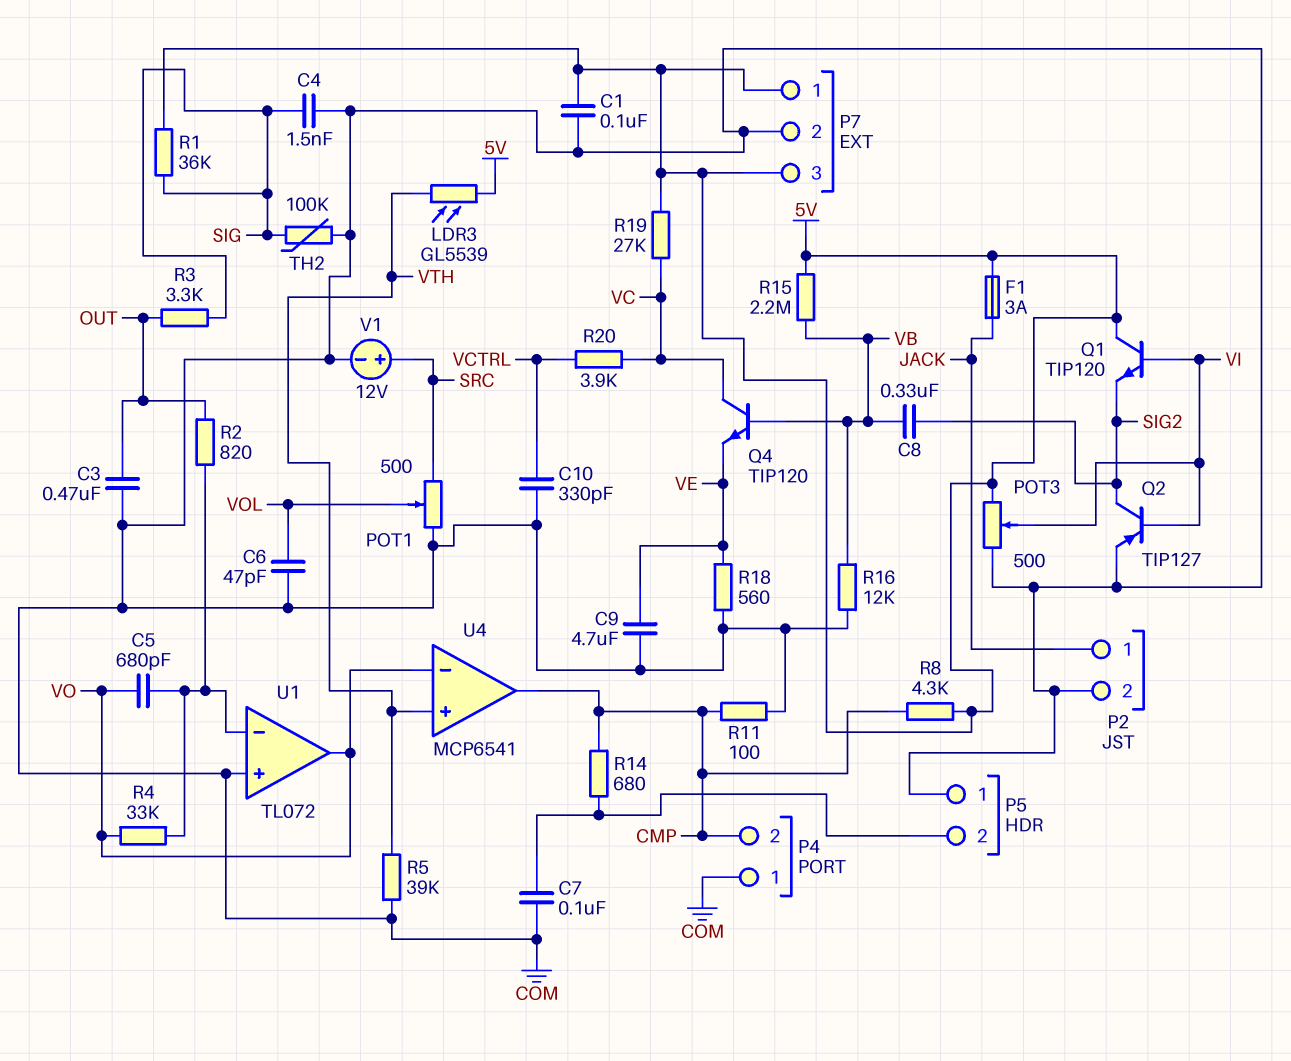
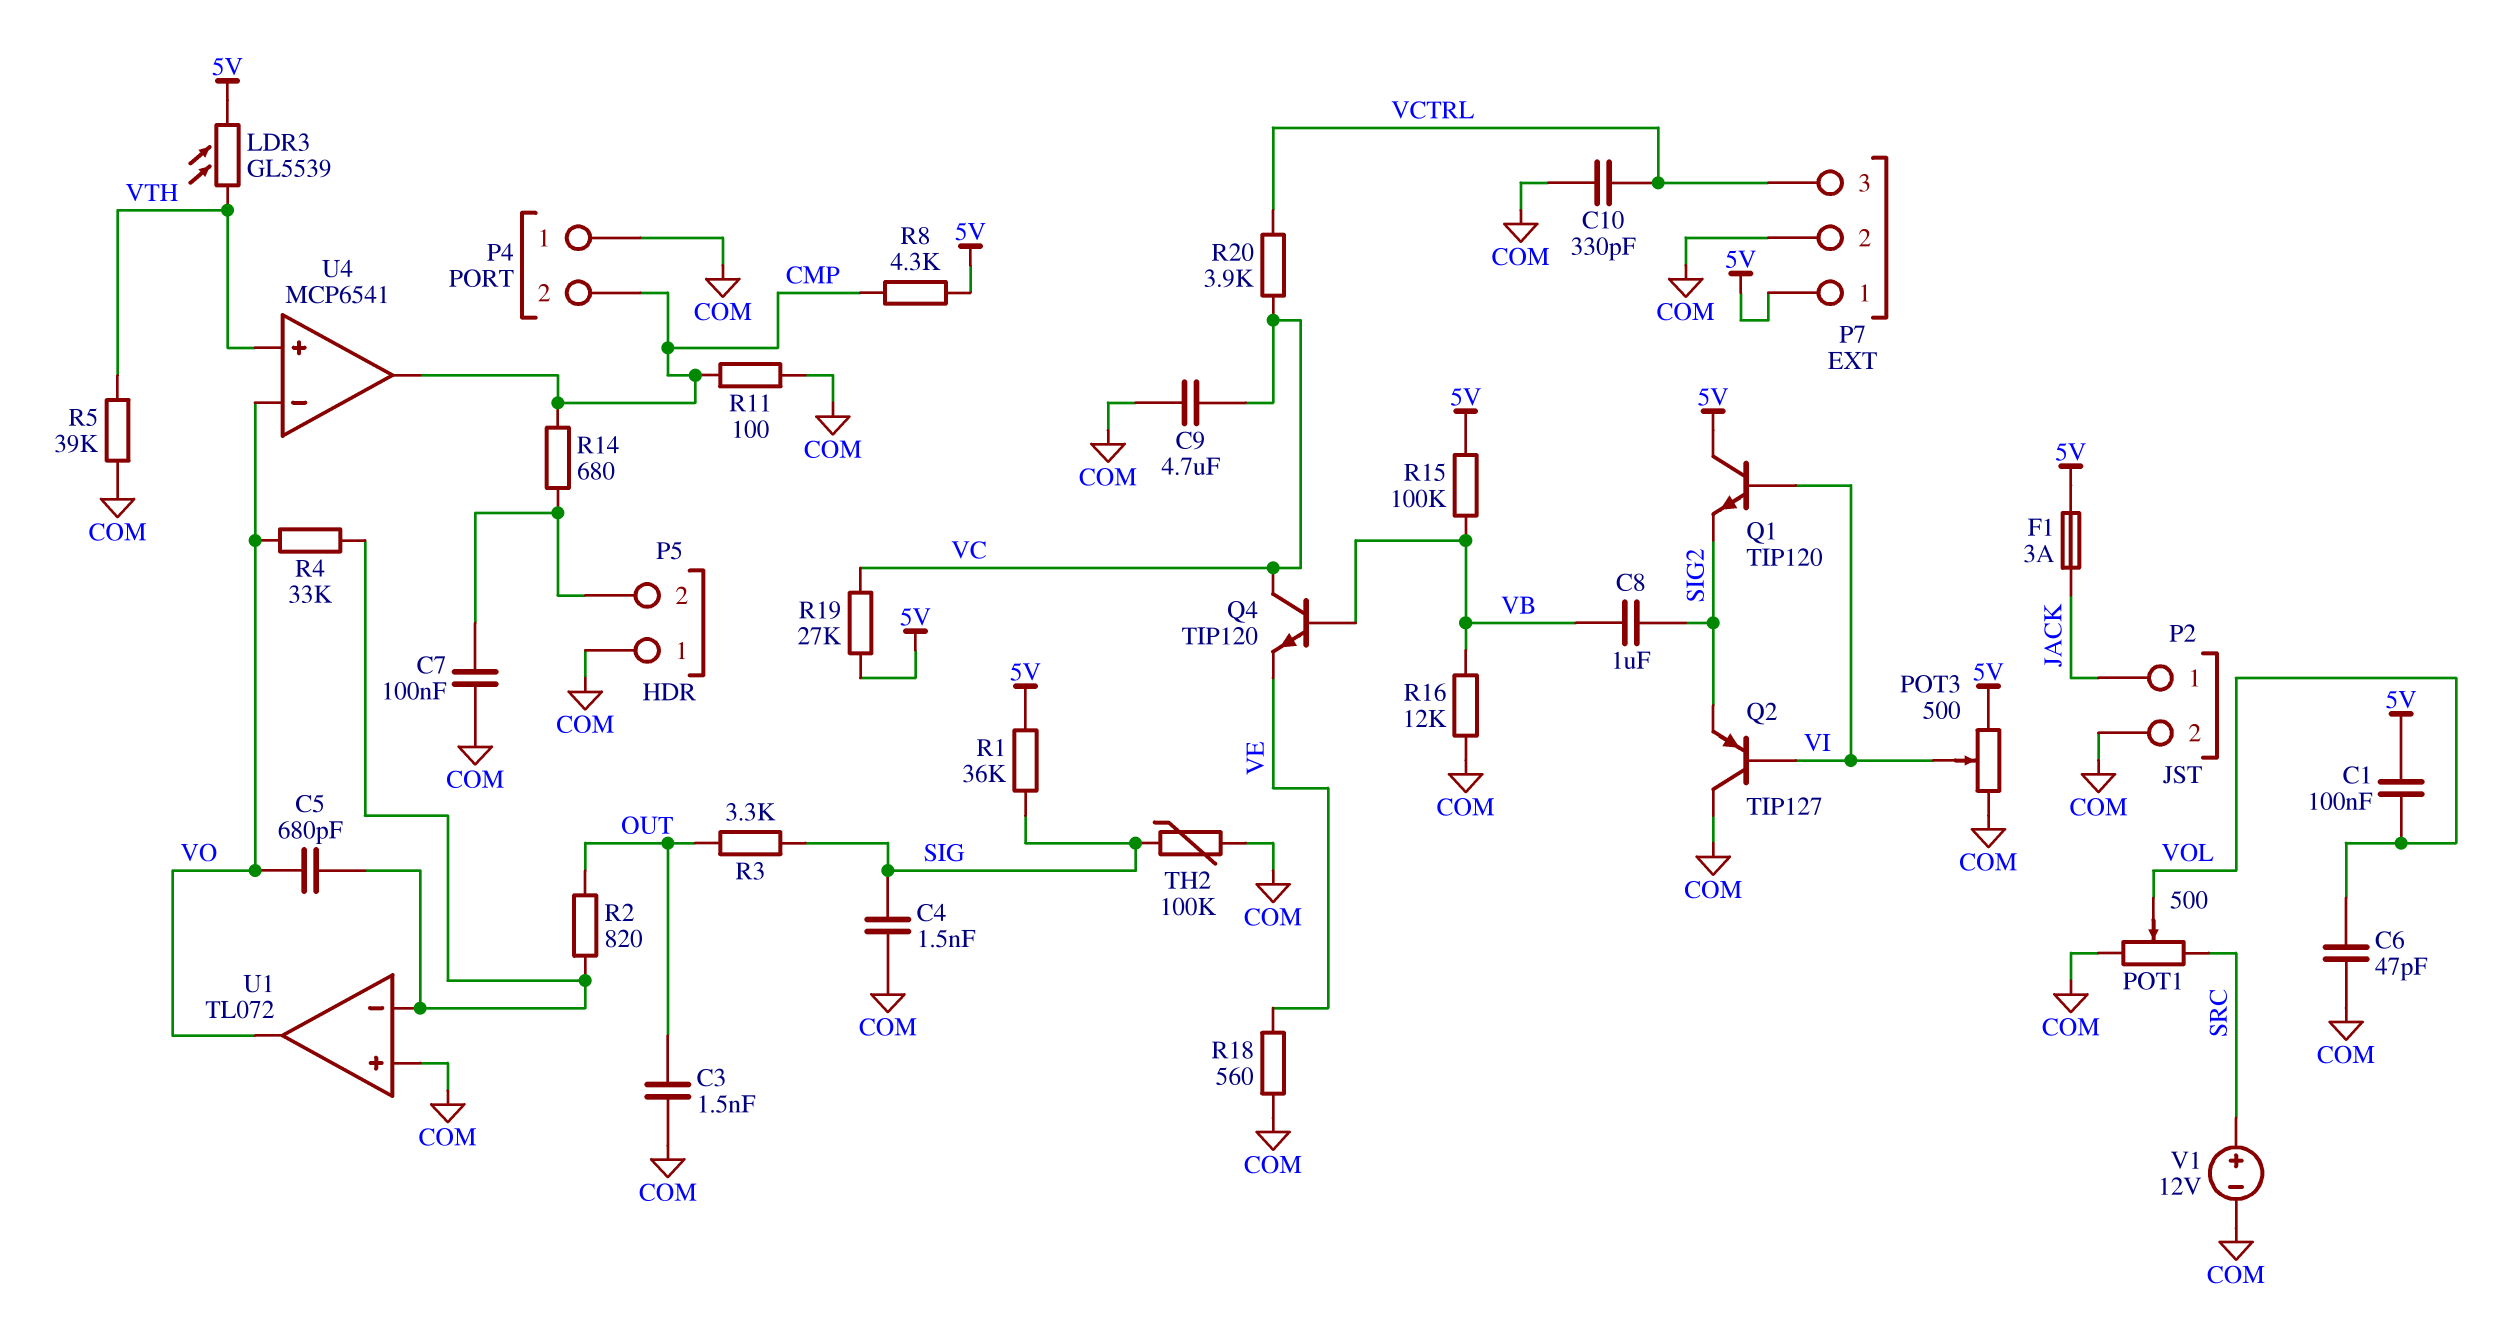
C1: 100nF (5V, COM) -> 100nF (5V, VOL)
C3: 470nF (COM, OUT) -> 1.5nF (COM, OUT)
C8: 330nF (SIG2, VB) -> 1uF (SIG2, VB)
C9: 4.7uF (COM, VE) -> 4.7uF (COM, VC)
P7 pin 3: 5V -> VCTRL
Q2: PNP TIP127 (B VI, C SIG2, E COM) -> PNP TIP127 (B VI, C COM, E SIG2)
R15: 2.2M (5V, VB) -> 100k (5V, VB)

